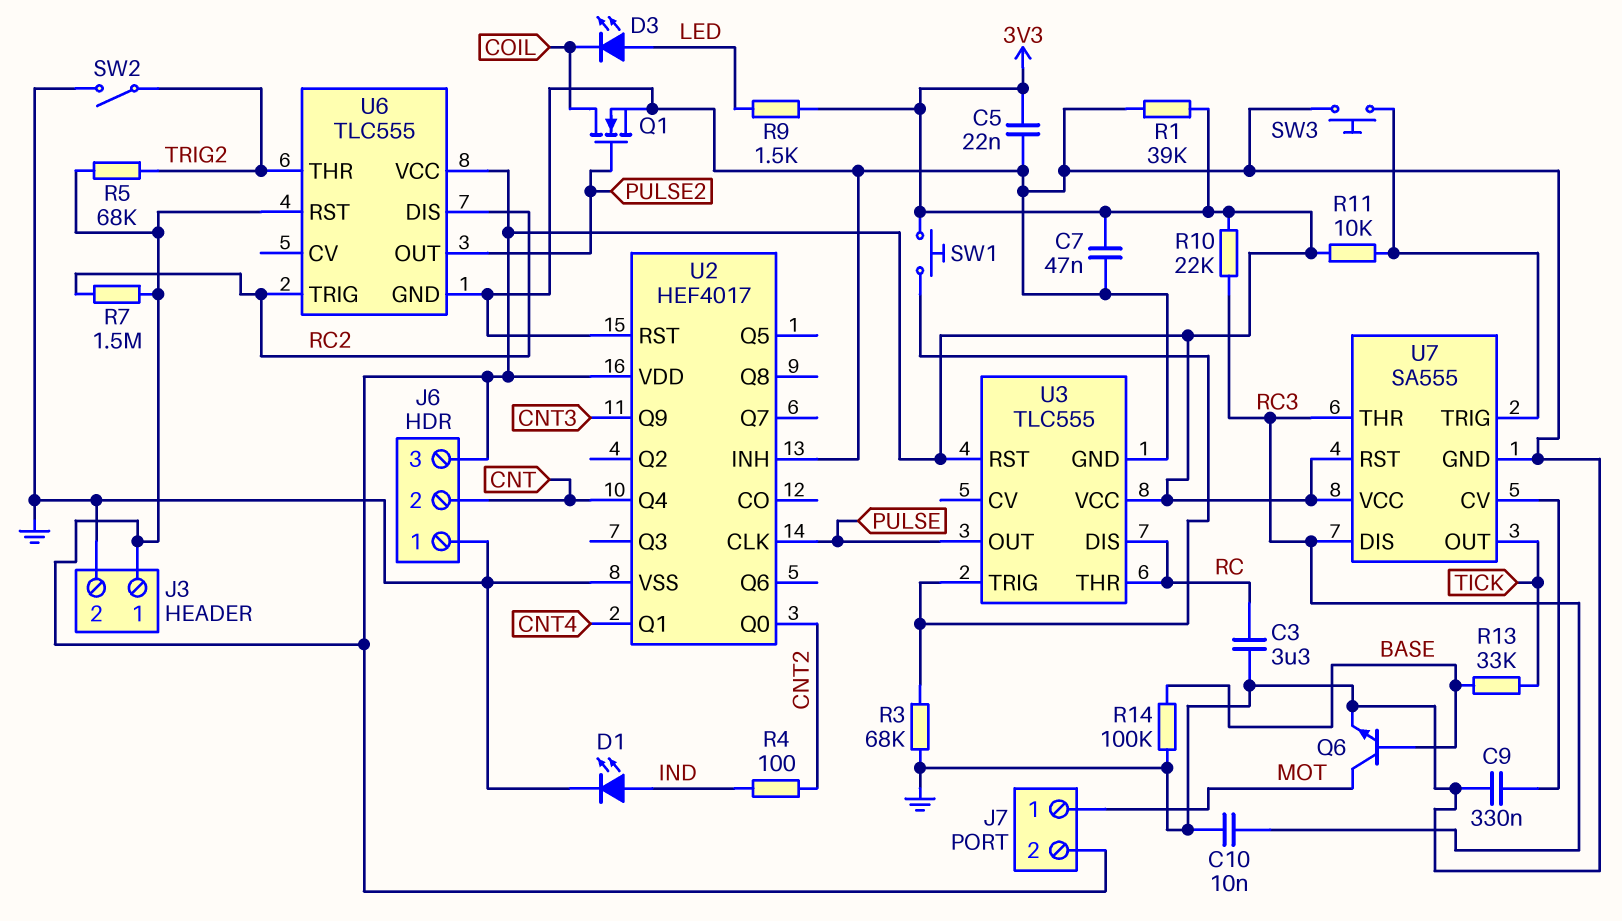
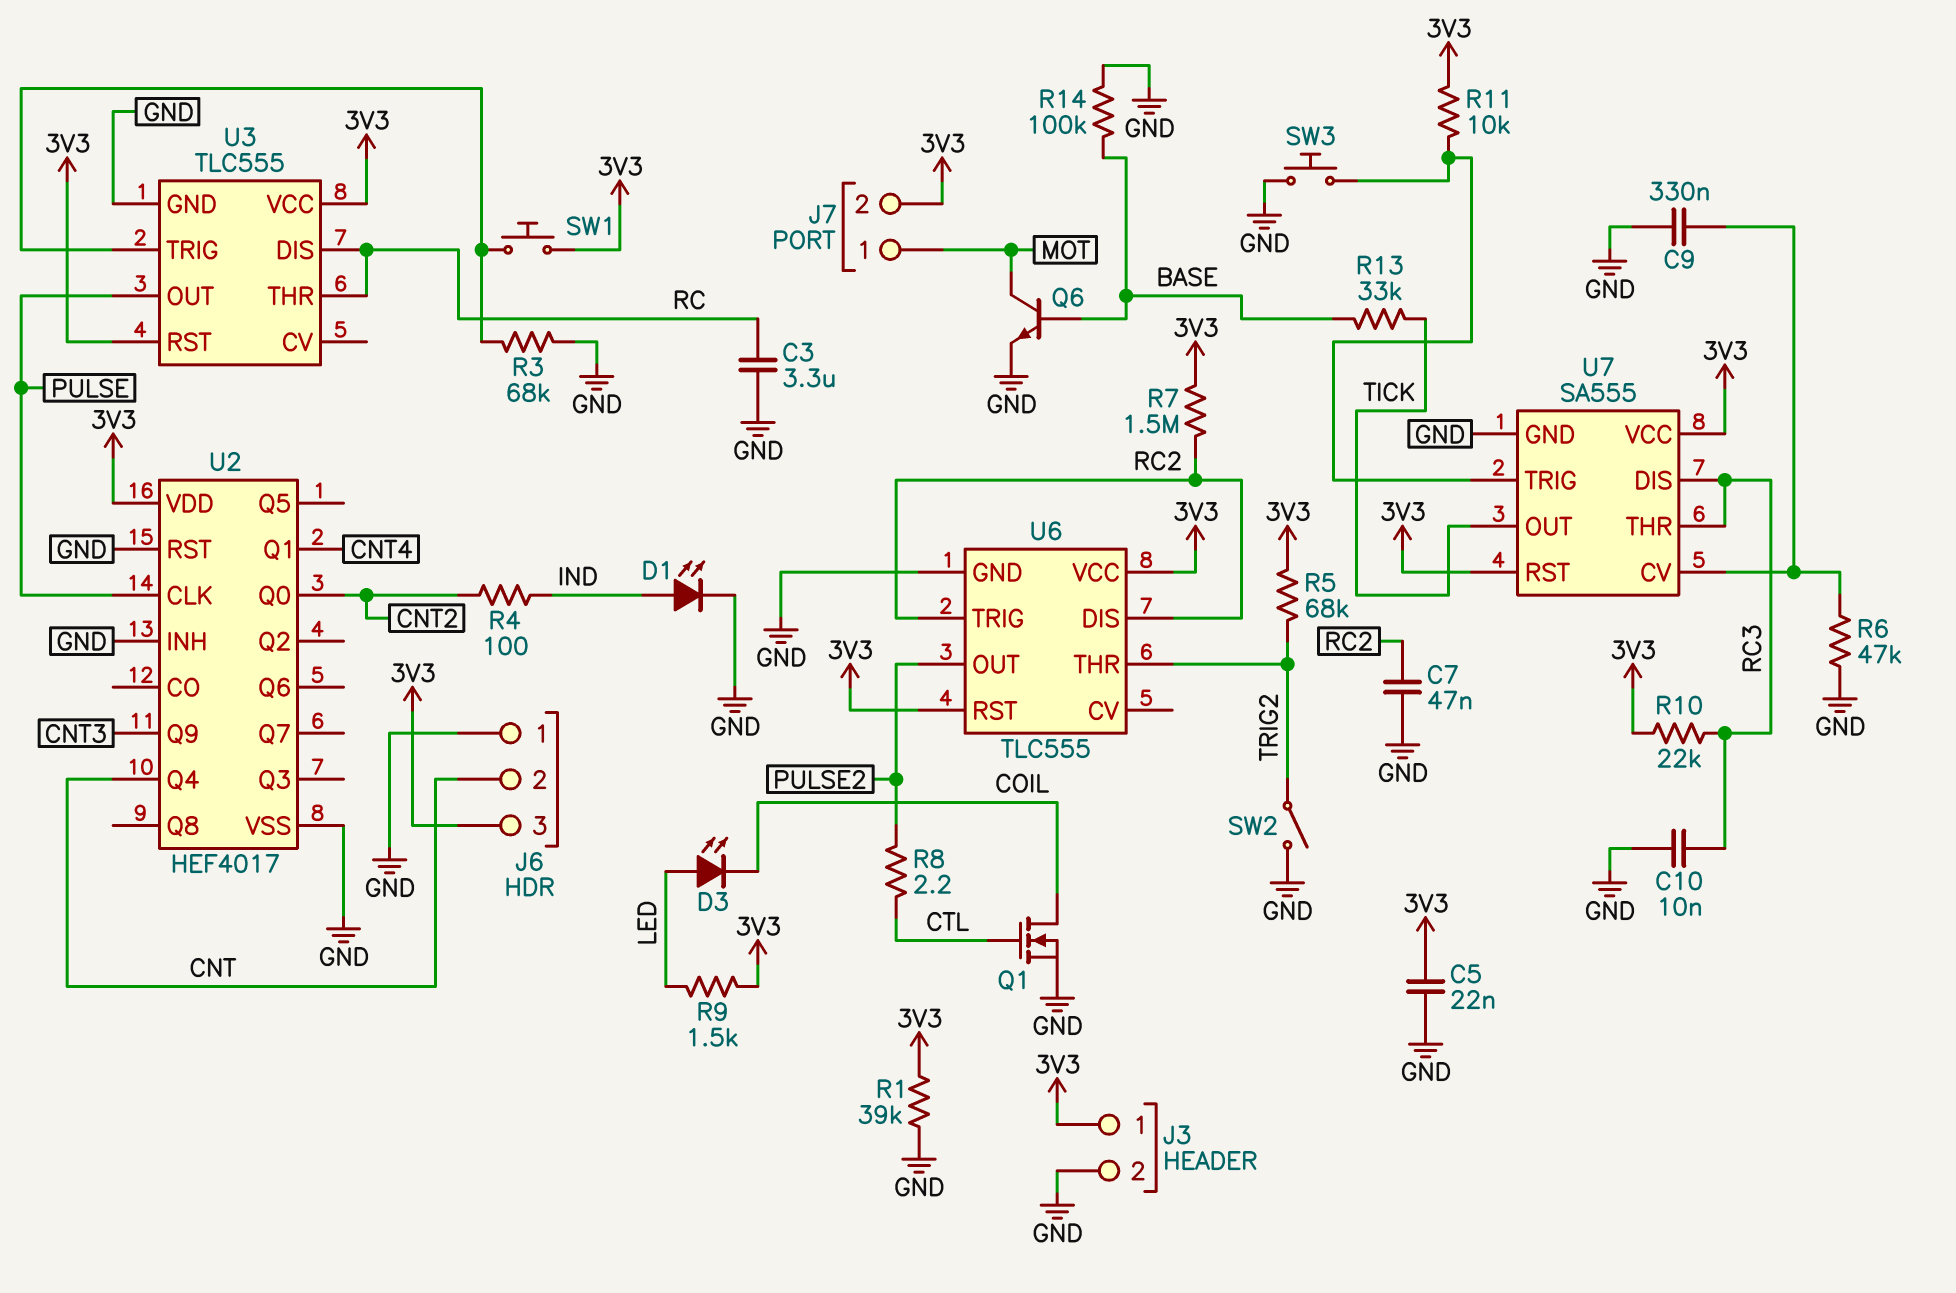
C7: 47nF (3V3, GND) -> 47nF (GND, RC2)
Q1: NMOS (G PULSE2, D COIL, S GND) -> NMOS (G CTL, D COIL, S GND)
R6: none -> 47k (GND, U7/CV)
R8: none -> 2.2 (CTL, PULSE2)

